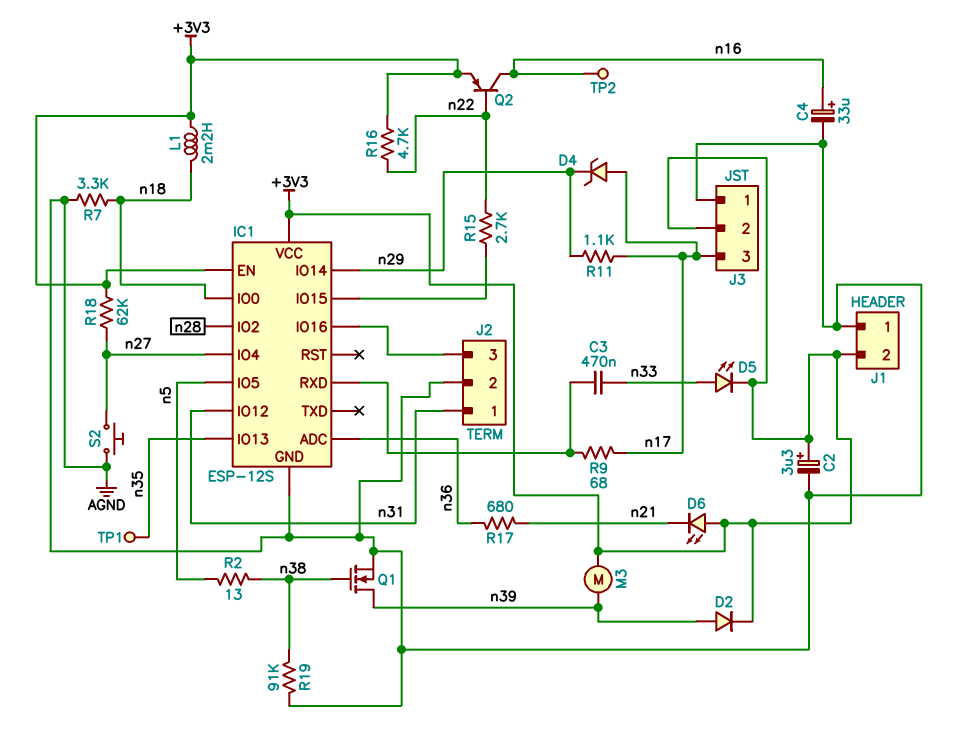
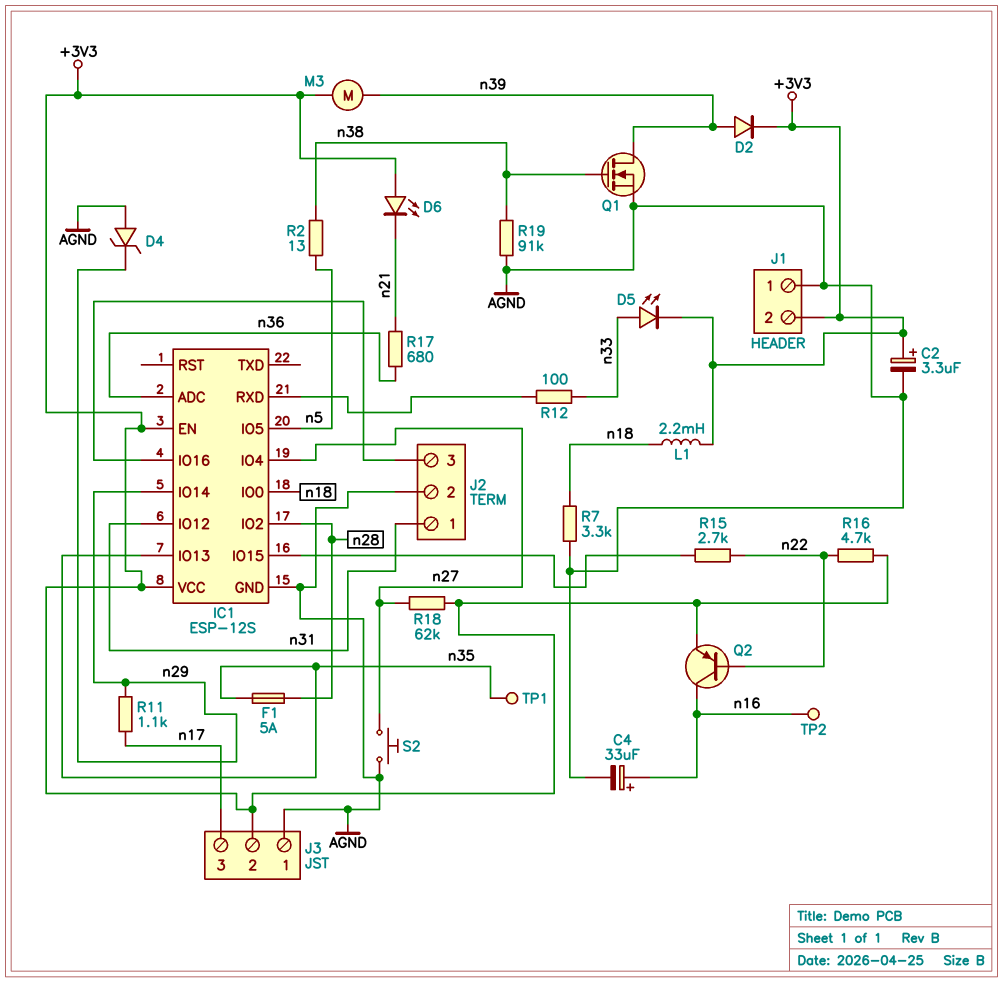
C3: 470nF (IC1/RXD, n33) -> none
D4: zener (A n17, K n29) -> zener (A AGND, K n29)
F1: none -> 5A (n28, n35)
R9: 68 (IC1/RXD, n17) -> none
R12: none -> 100 (IC1/RXD, n33)

